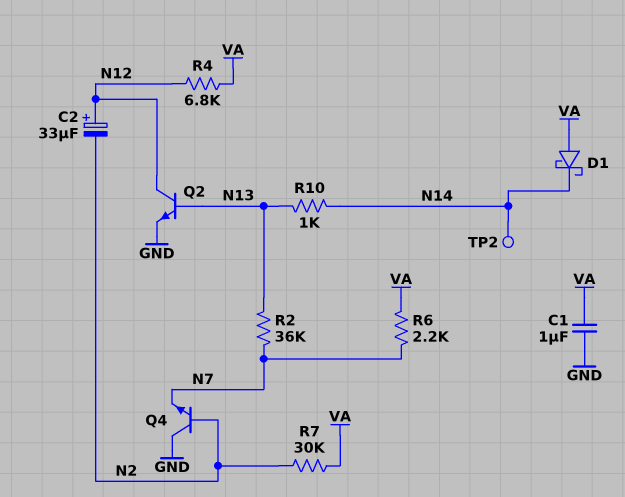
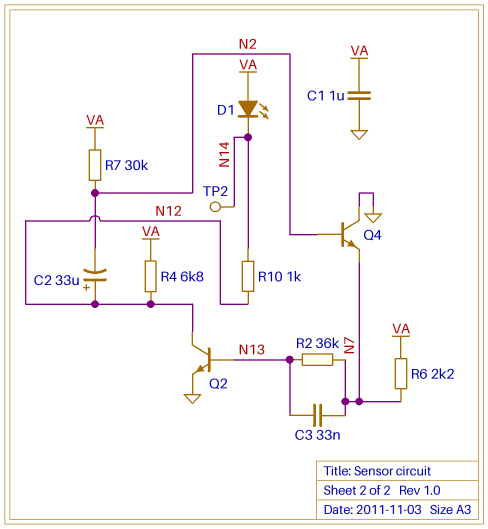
C3: none -> 33nF (N7, N13)
D1: schottky (A VA, K N14) -> LED (A VA, K N14)
R10: 1k (N13, N14) -> 1k (N12, N14)

